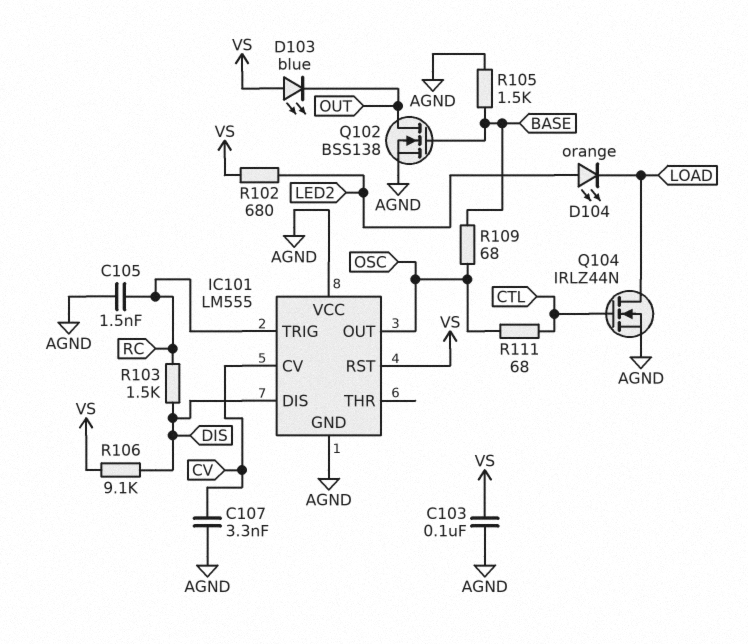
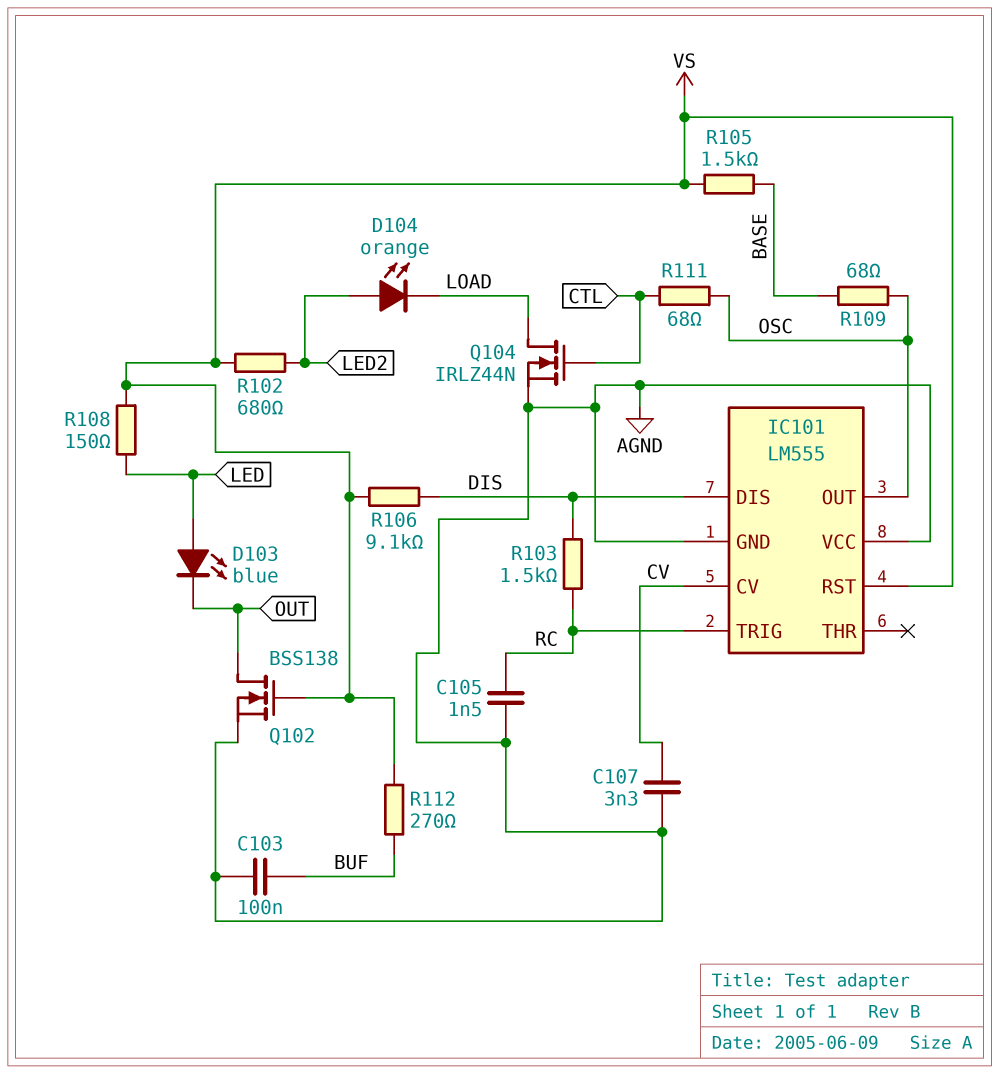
C103: 100nF (AGND, VS) -> 100nF (AGND, BUF)
D103: LED blue (A VS, K OUT) -> LED blue (A LED, K OUT)
Q102: NMOS BSS138 (G BASE, D OUT, S AGND) -> NMOS BSS138 (G VS, D OUT, S AGND)
R105: 1.5k (AGND, BASE) -> 1.5k (BASE, VS)
R108: none -> 150 (LED, VS)
R112: none -> 270 (BUF, VS)

